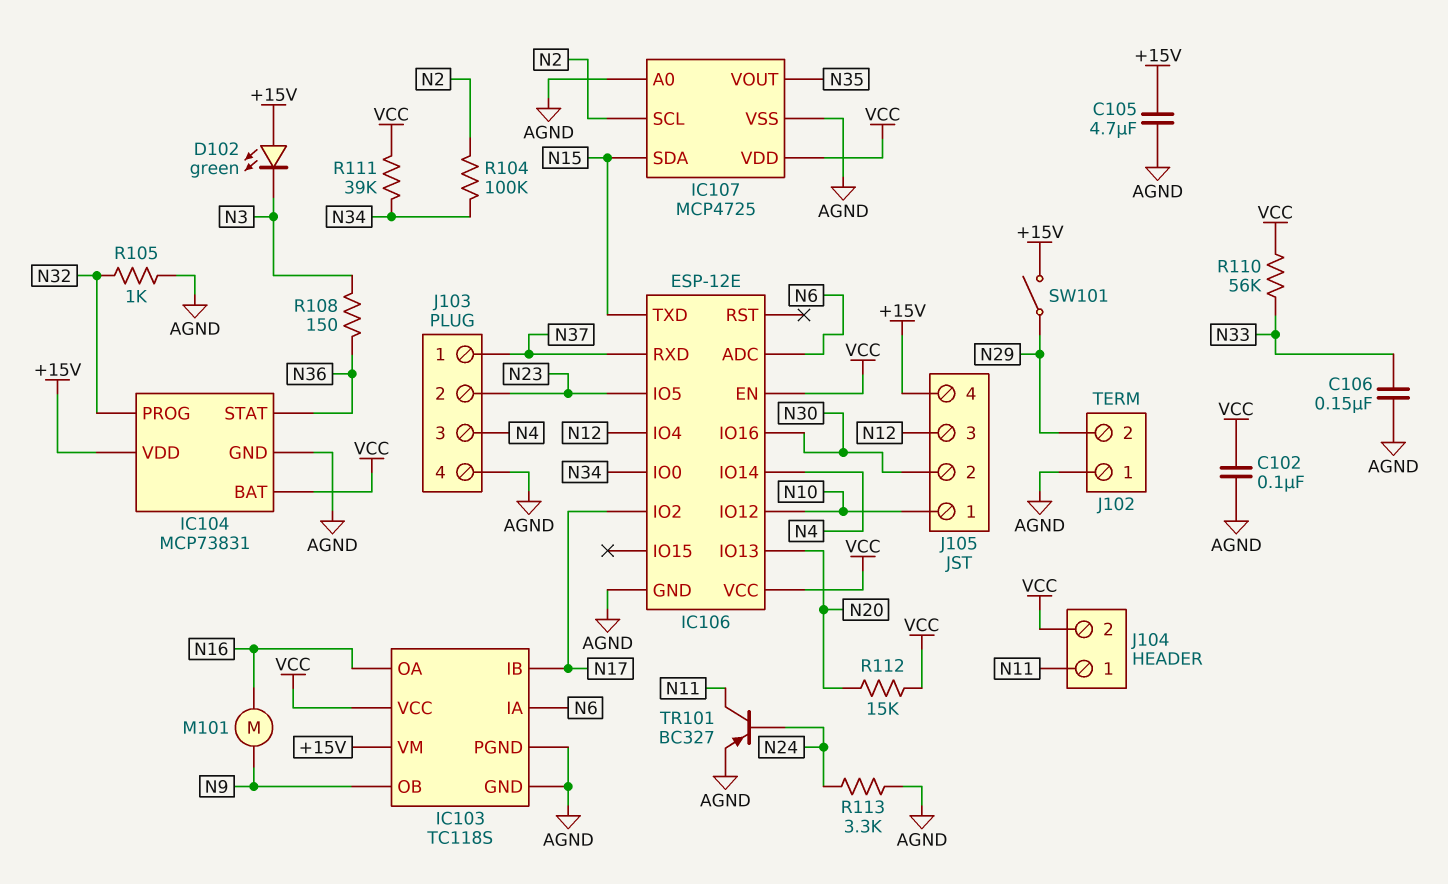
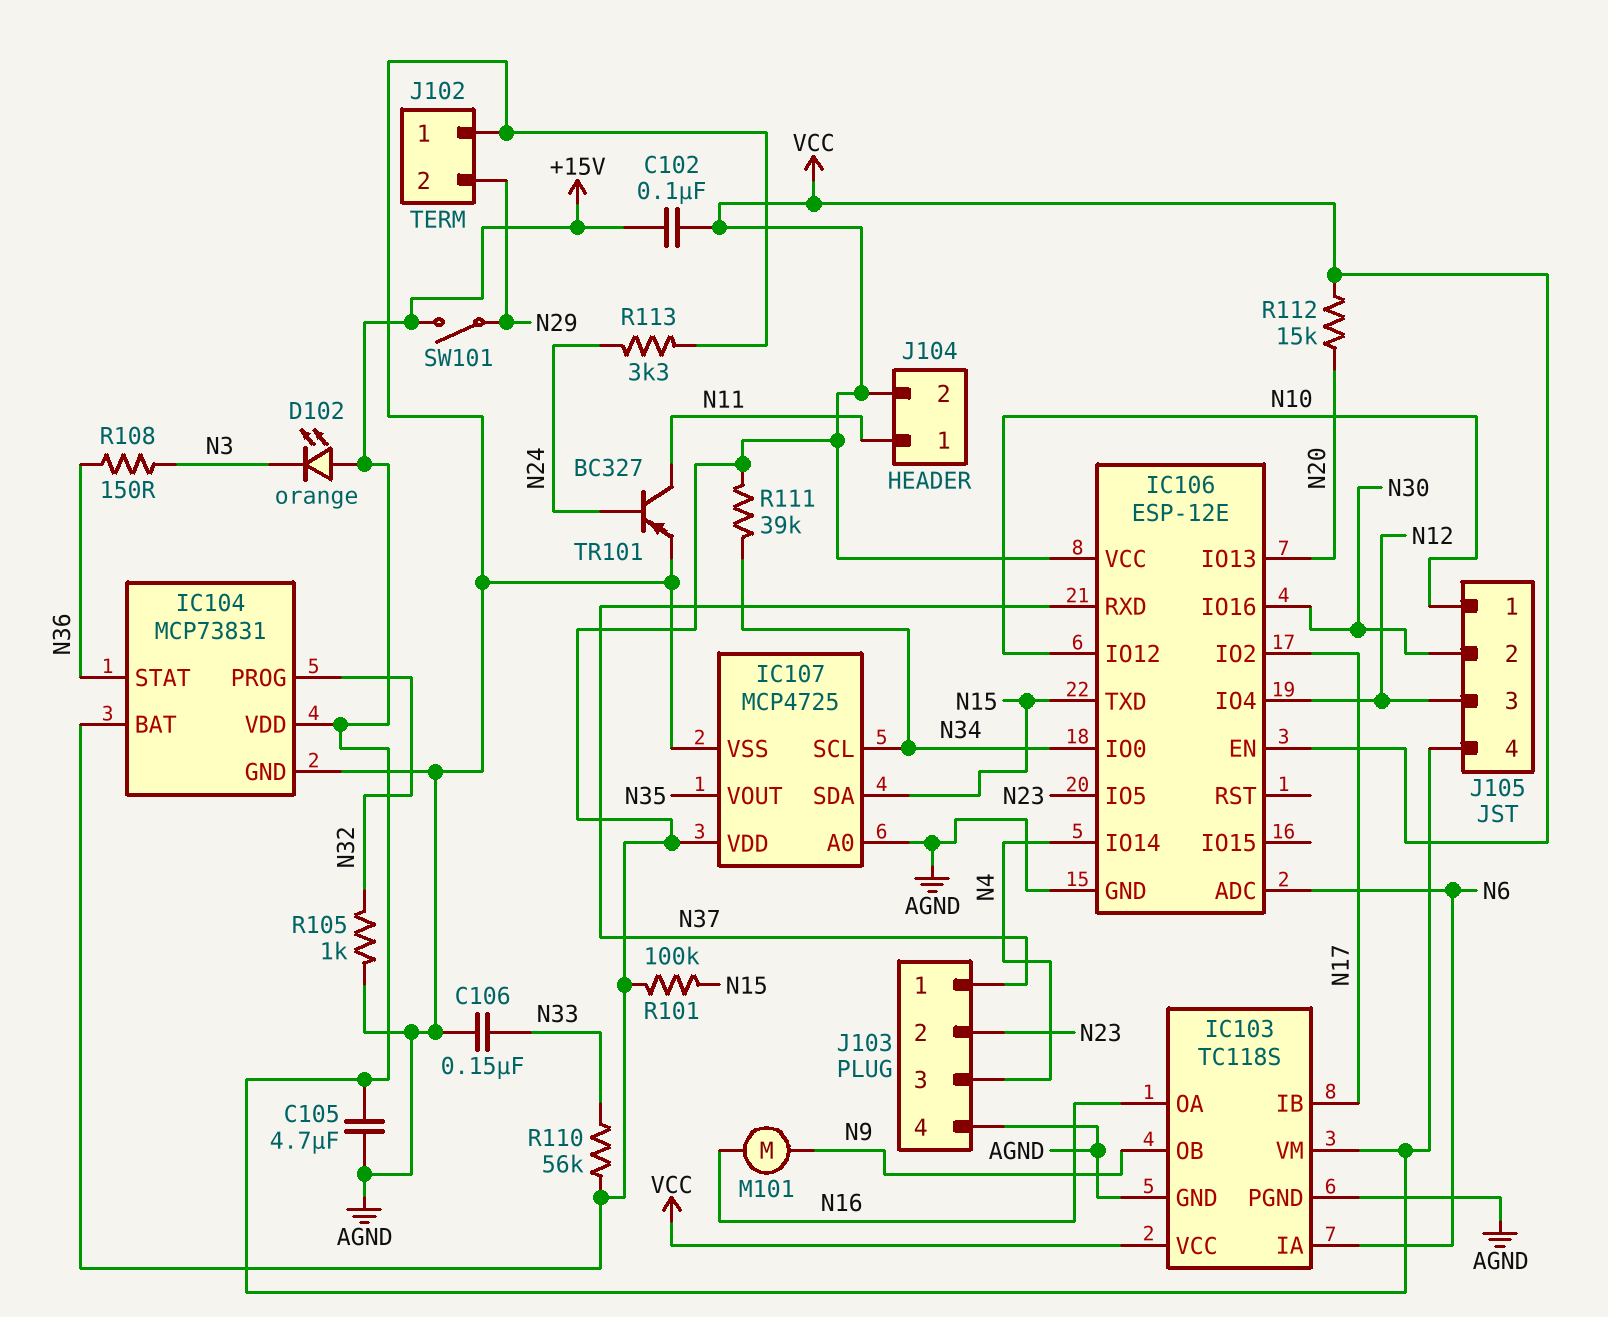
C102: 100nF (AGND, VCC) -> 100nF (+15V, VCC)
D102: LED green (A +15V, K N3) -> LED orange (A +15V, K N3)
IC107 pin SCL: N2 -> N34
R101: none -> 100k (N15, VCC)
R104: 100k (N2, N34) -> none

